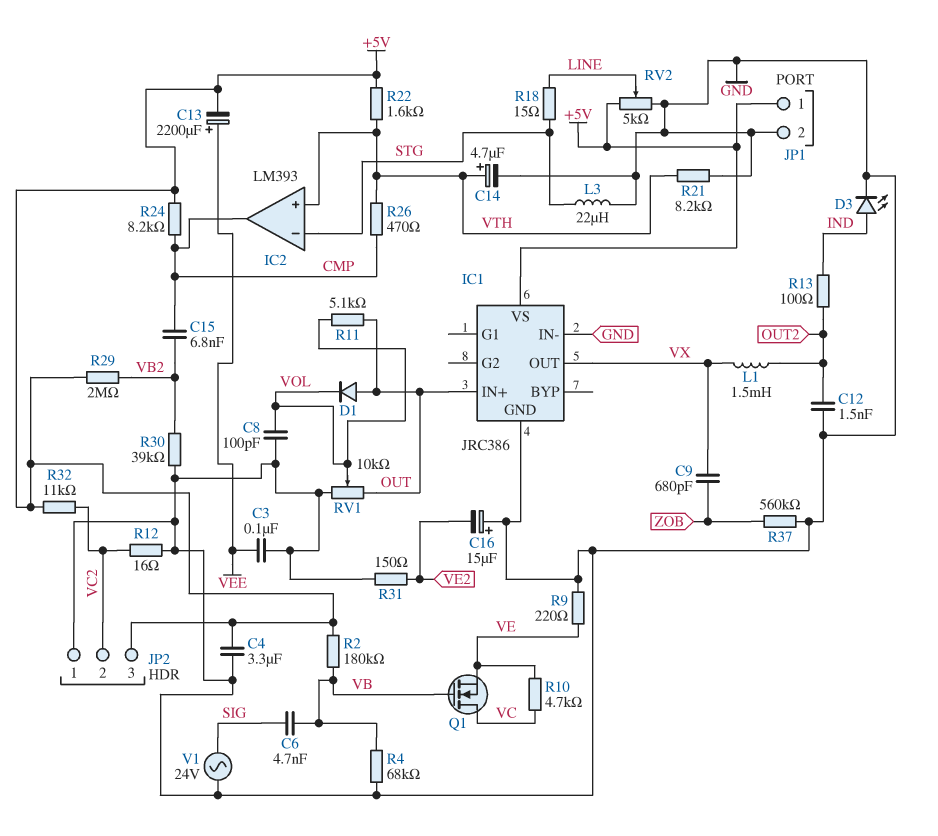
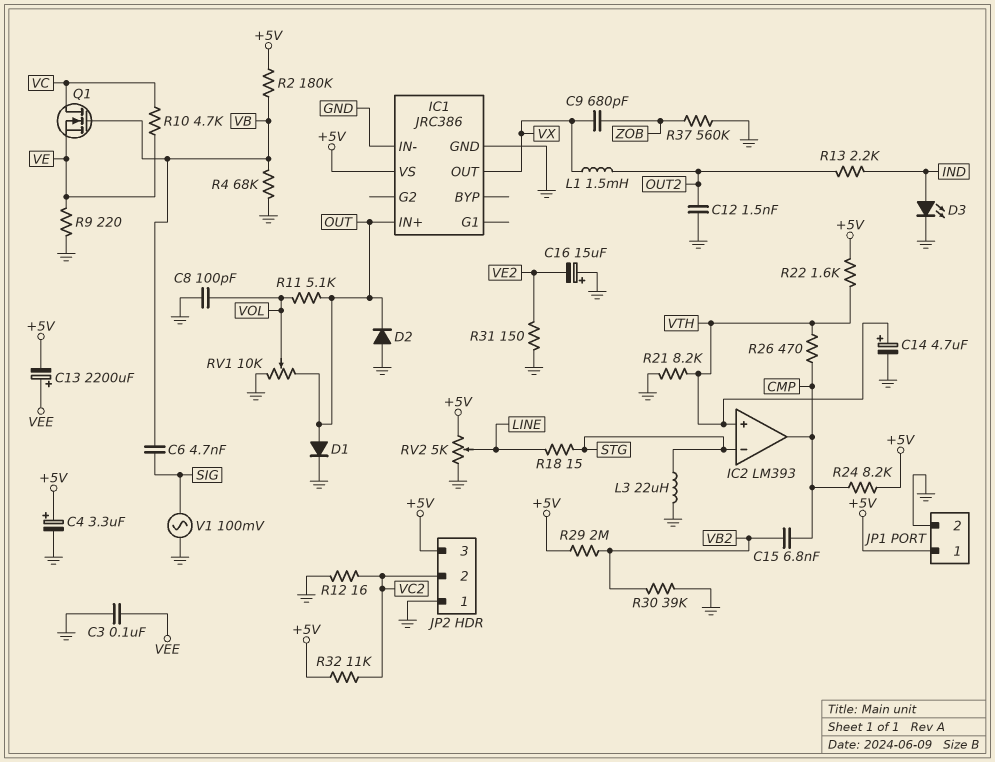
C4: 3.3uF (+5V, GND) -> 3.3uF (plus +5V, minus GND)
D1: diode (A OUT, K VOL) -> diode (A OUT, K GND)
D2: none -> diode (A GND, K OUT)
R13: 100 (IND, OUT2) -> 2.2k (IND, OUT2)
V1: AC 24V (GND, SIG) -> AC 100mV (GND, SIG)

